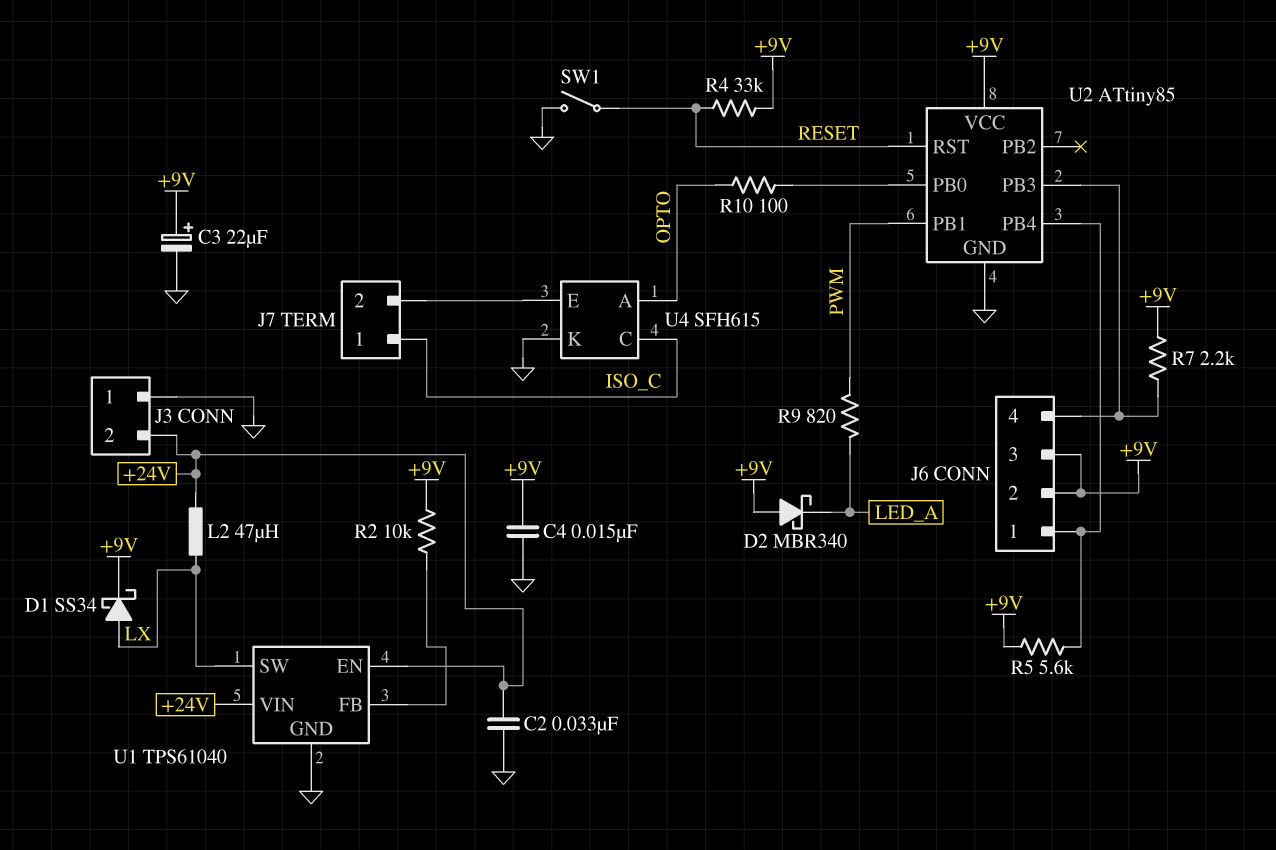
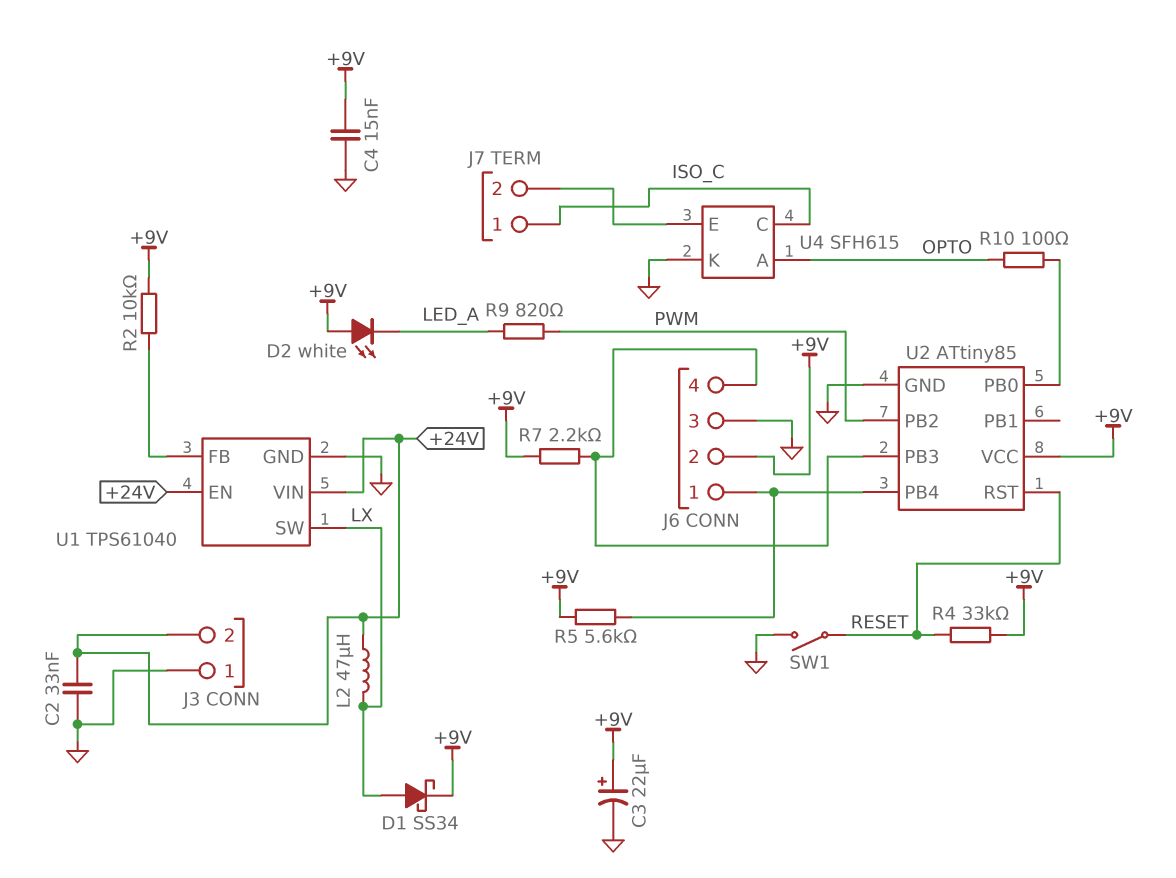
D2: schottky MBR340 (A +9V, K LED_A) -> LED white (A +9V, K LED_A)
J6 pin 3: +9V -> GND
U2 pin PB1: PWM -> none
U2 pin PB2: none -> PWM

